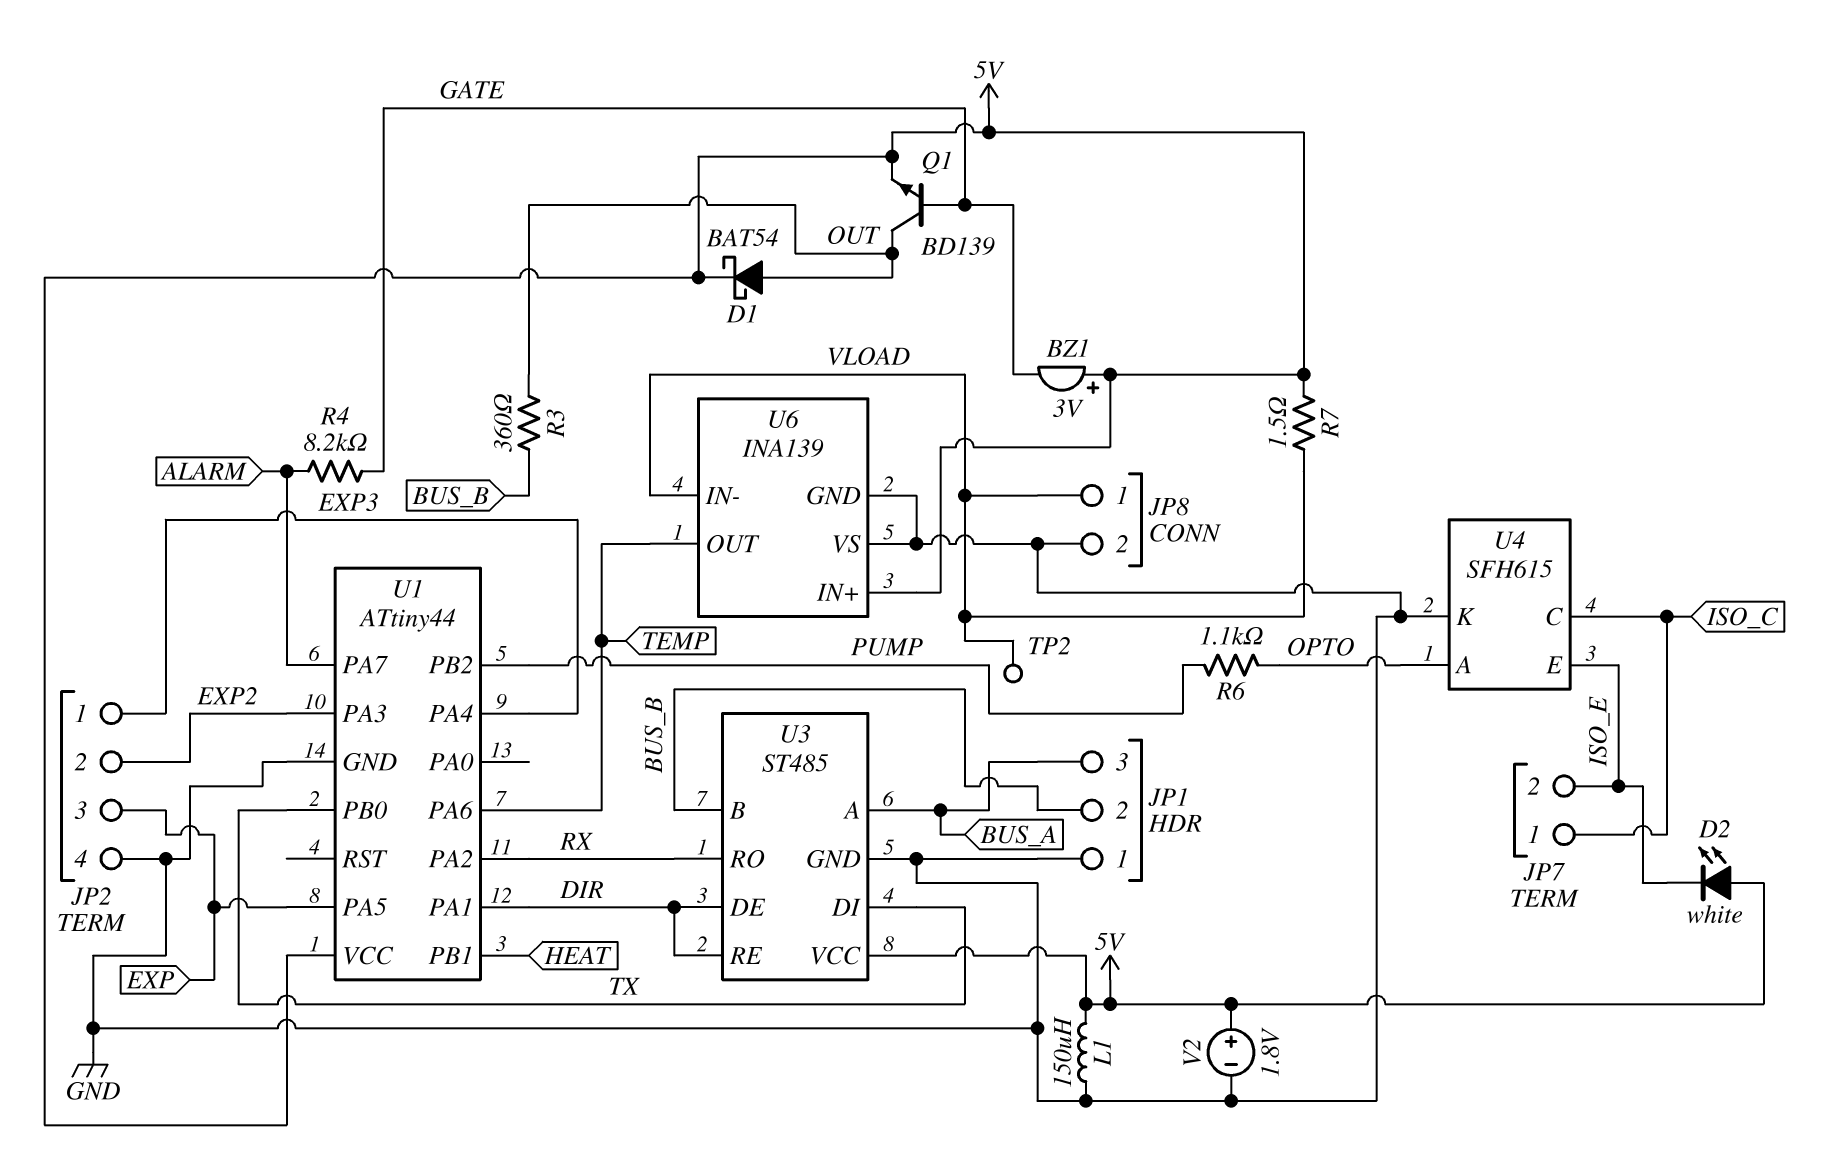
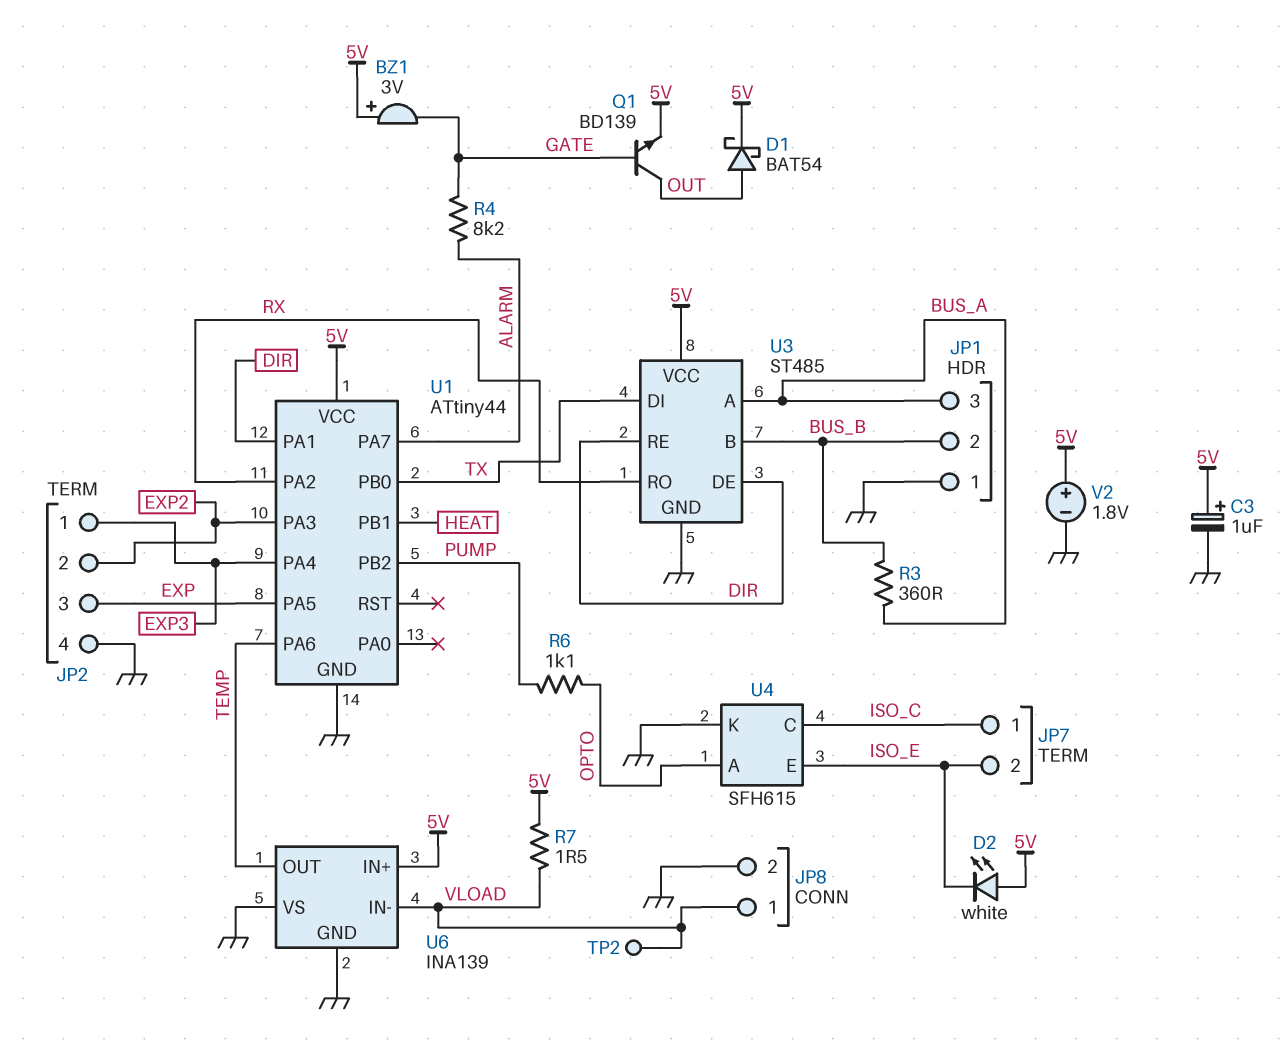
C3: none -> 1uF (plus 5V, minus GND)
L1: 150uH (5V, GND) -> none
R3: 360 (BUS_B, OUT) -> 360 (BUS_A, BUS_B)

